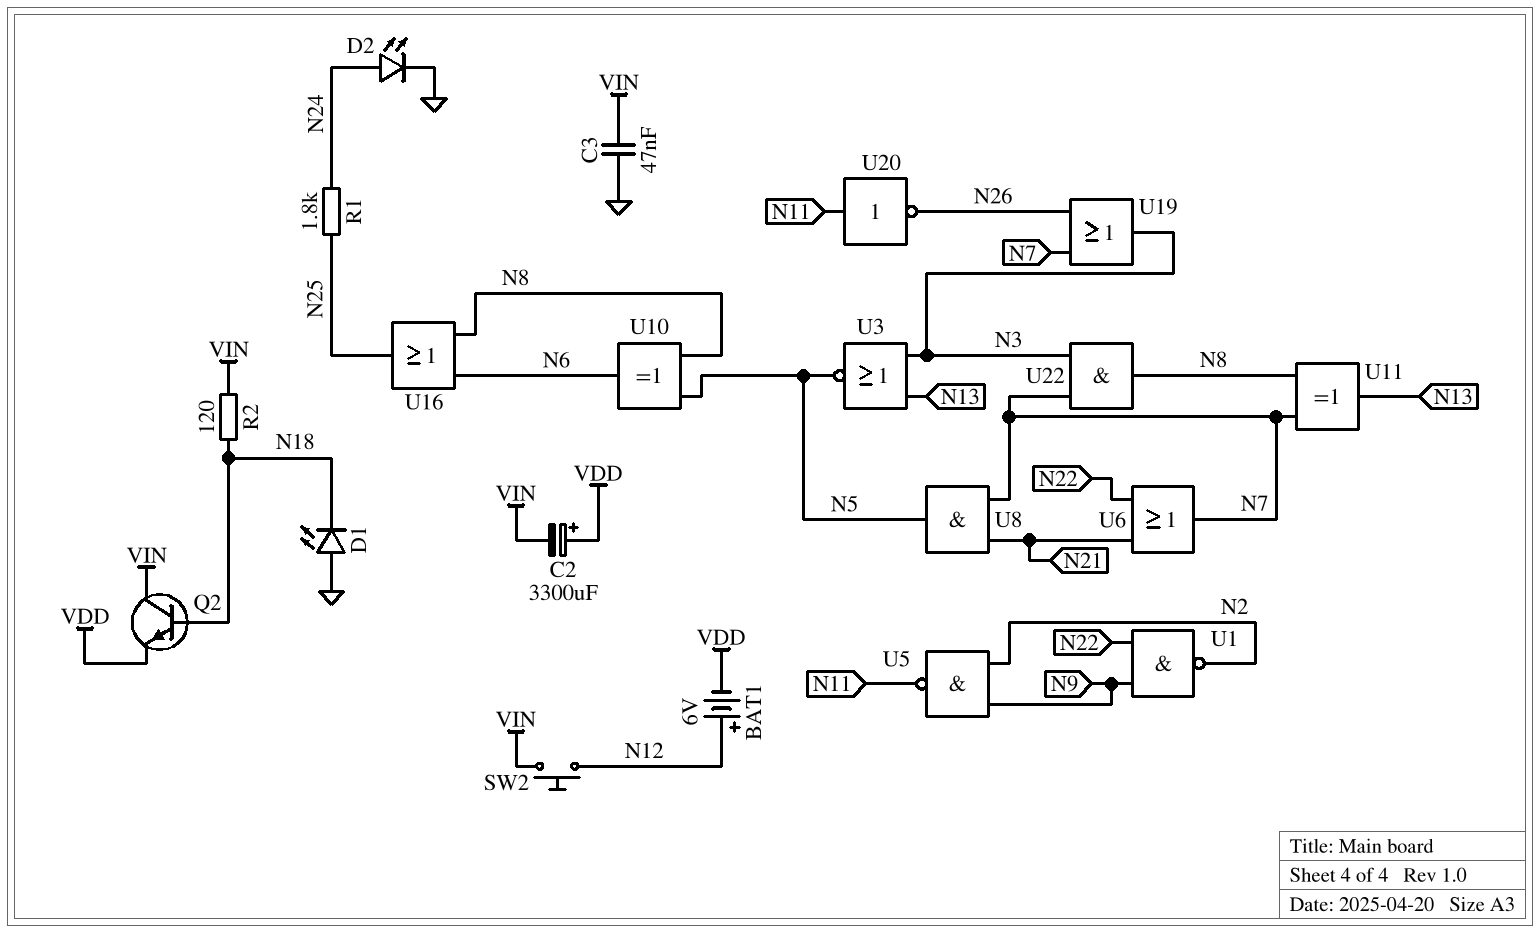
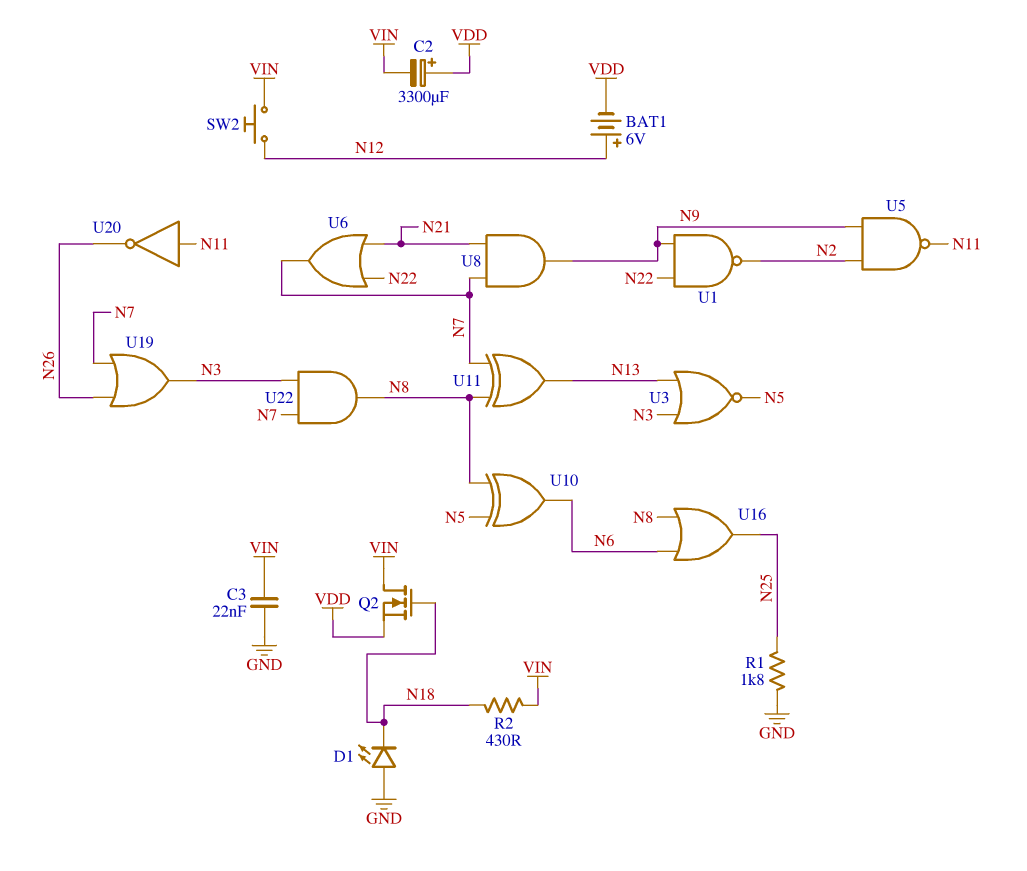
C3: 47nF (GND, VIN) -> 22nF (GND, VIN)
D2: LED (A N24, K GND) -> none
Q2: NPN (B N18, C VIN, E VDD) -> NMOS (G N18, D VIN, S VDD)
R1: 1.8k (N24, N25) -> 1.8k (GND, N25)
R2: 120 (N18, VIN) -> 430 (N18, VIN)
U8: AND (in N7, in N21, out N5) -> AND (in N7, in N21, out N9)

